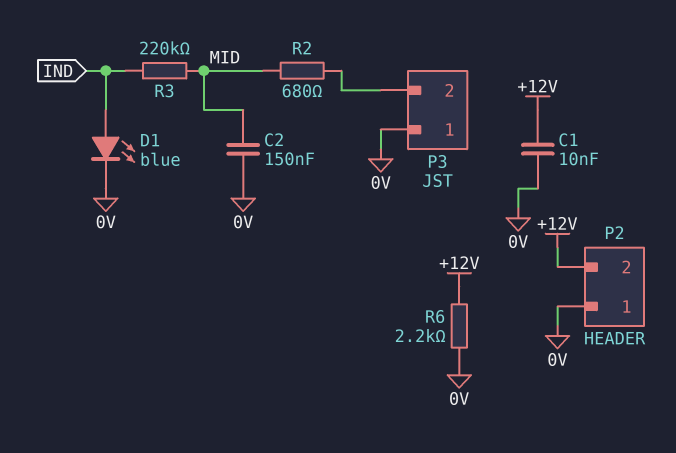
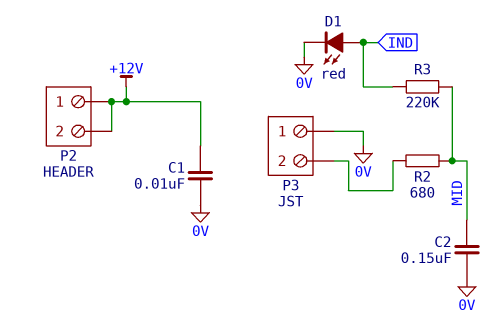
D1: LED blue (A IND, K 0V) -> LED red (A IND, K 0V)
P2 pin 1: 0V -> +12V
R6: 2.2k (+12V, 0V) -> none

